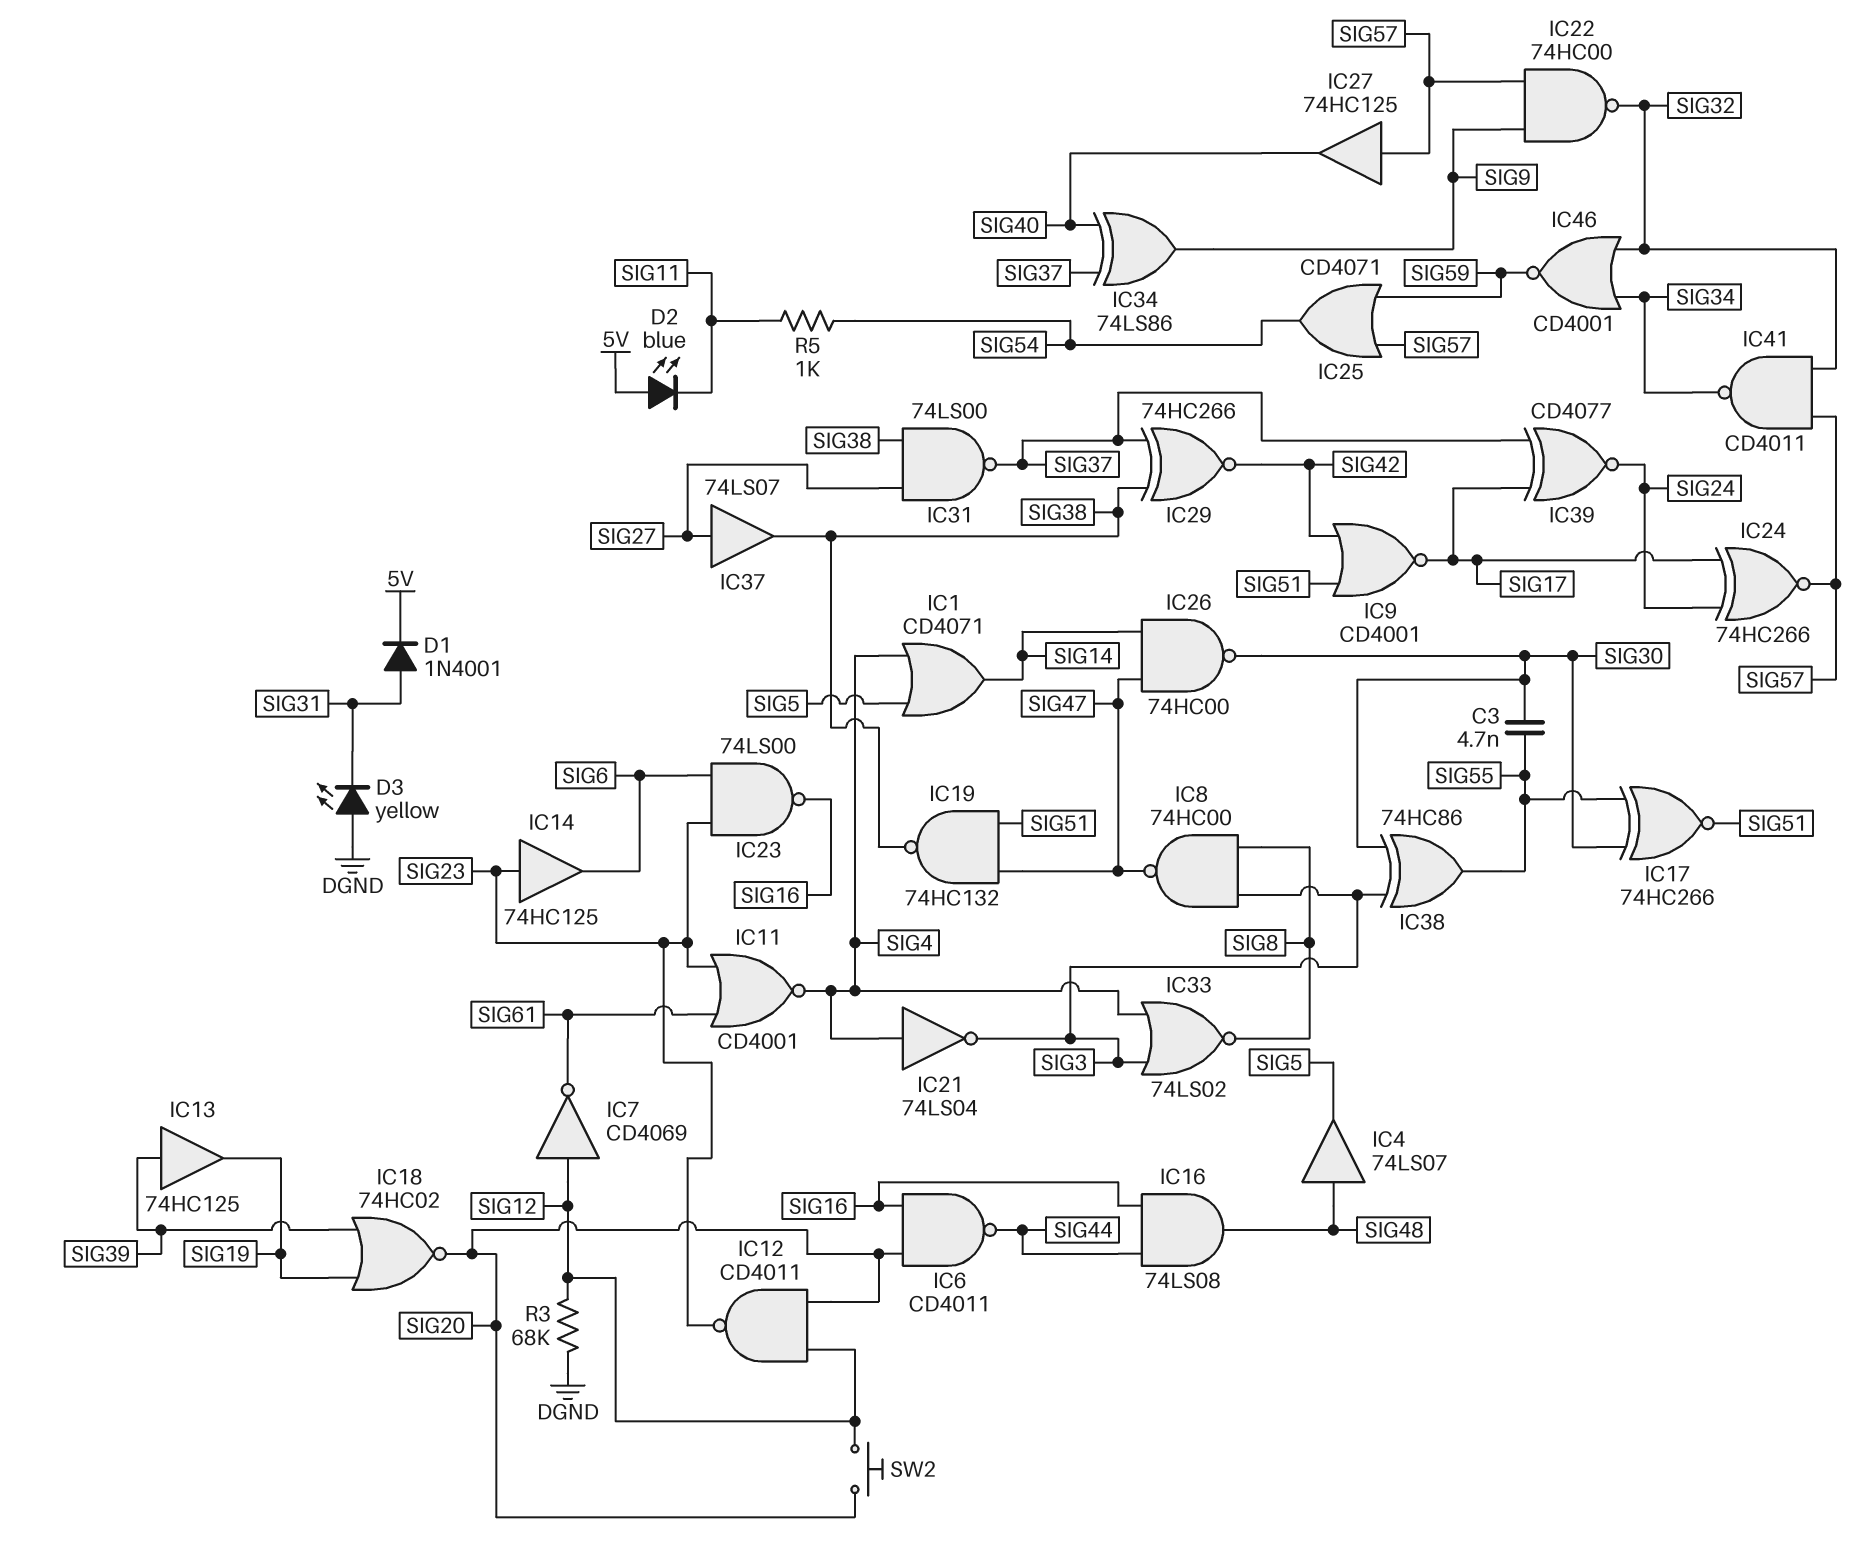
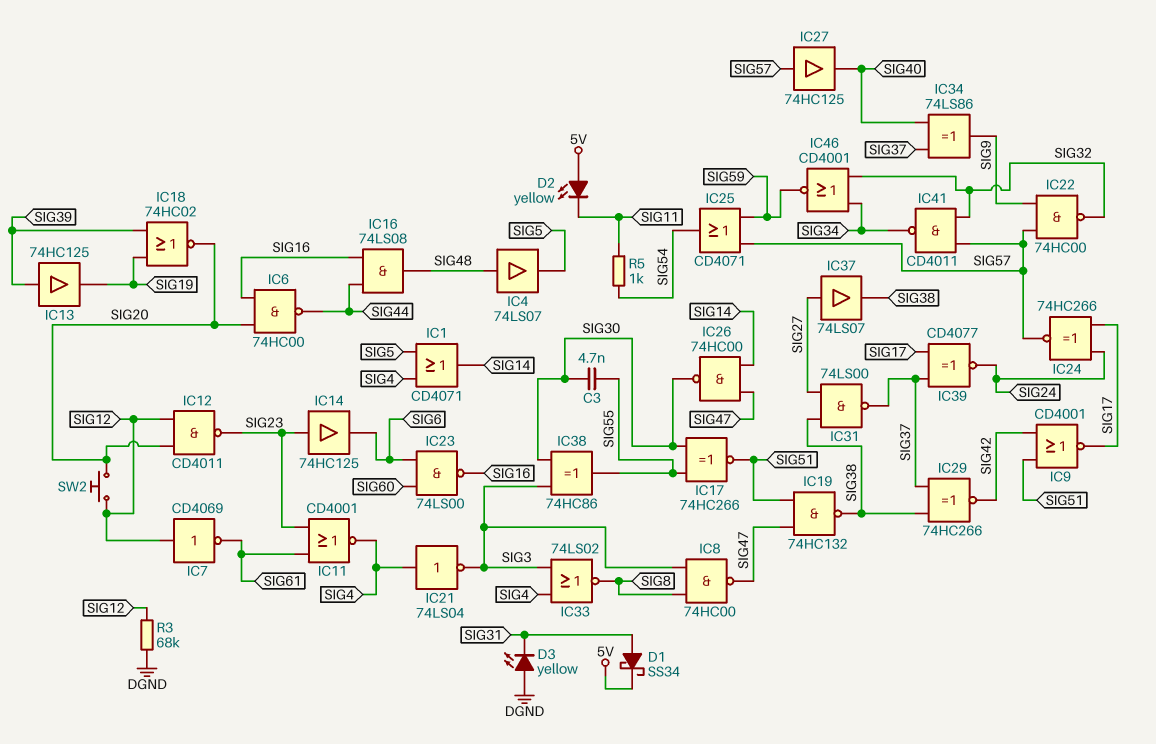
D1: diode 1N4001 (A SIG31, K 5V) -> schottky SS34 (A SIG31, K 5V)
D2: LED blue (A 5V, K SIG11) -> LED yellow (A 5V, K SIG11)
IC6: NAND CD4011 (in SIG16, in SIG20, out SIG44) -> NAND 74HC00 (in SIG16, in SIG20, out SIG44)
IC23: NAND 74LS00 (in SIG6, in SIG23, out SIG16) -> NAND 74LS00 (in SIG6, in SIG60, out SIG16)

